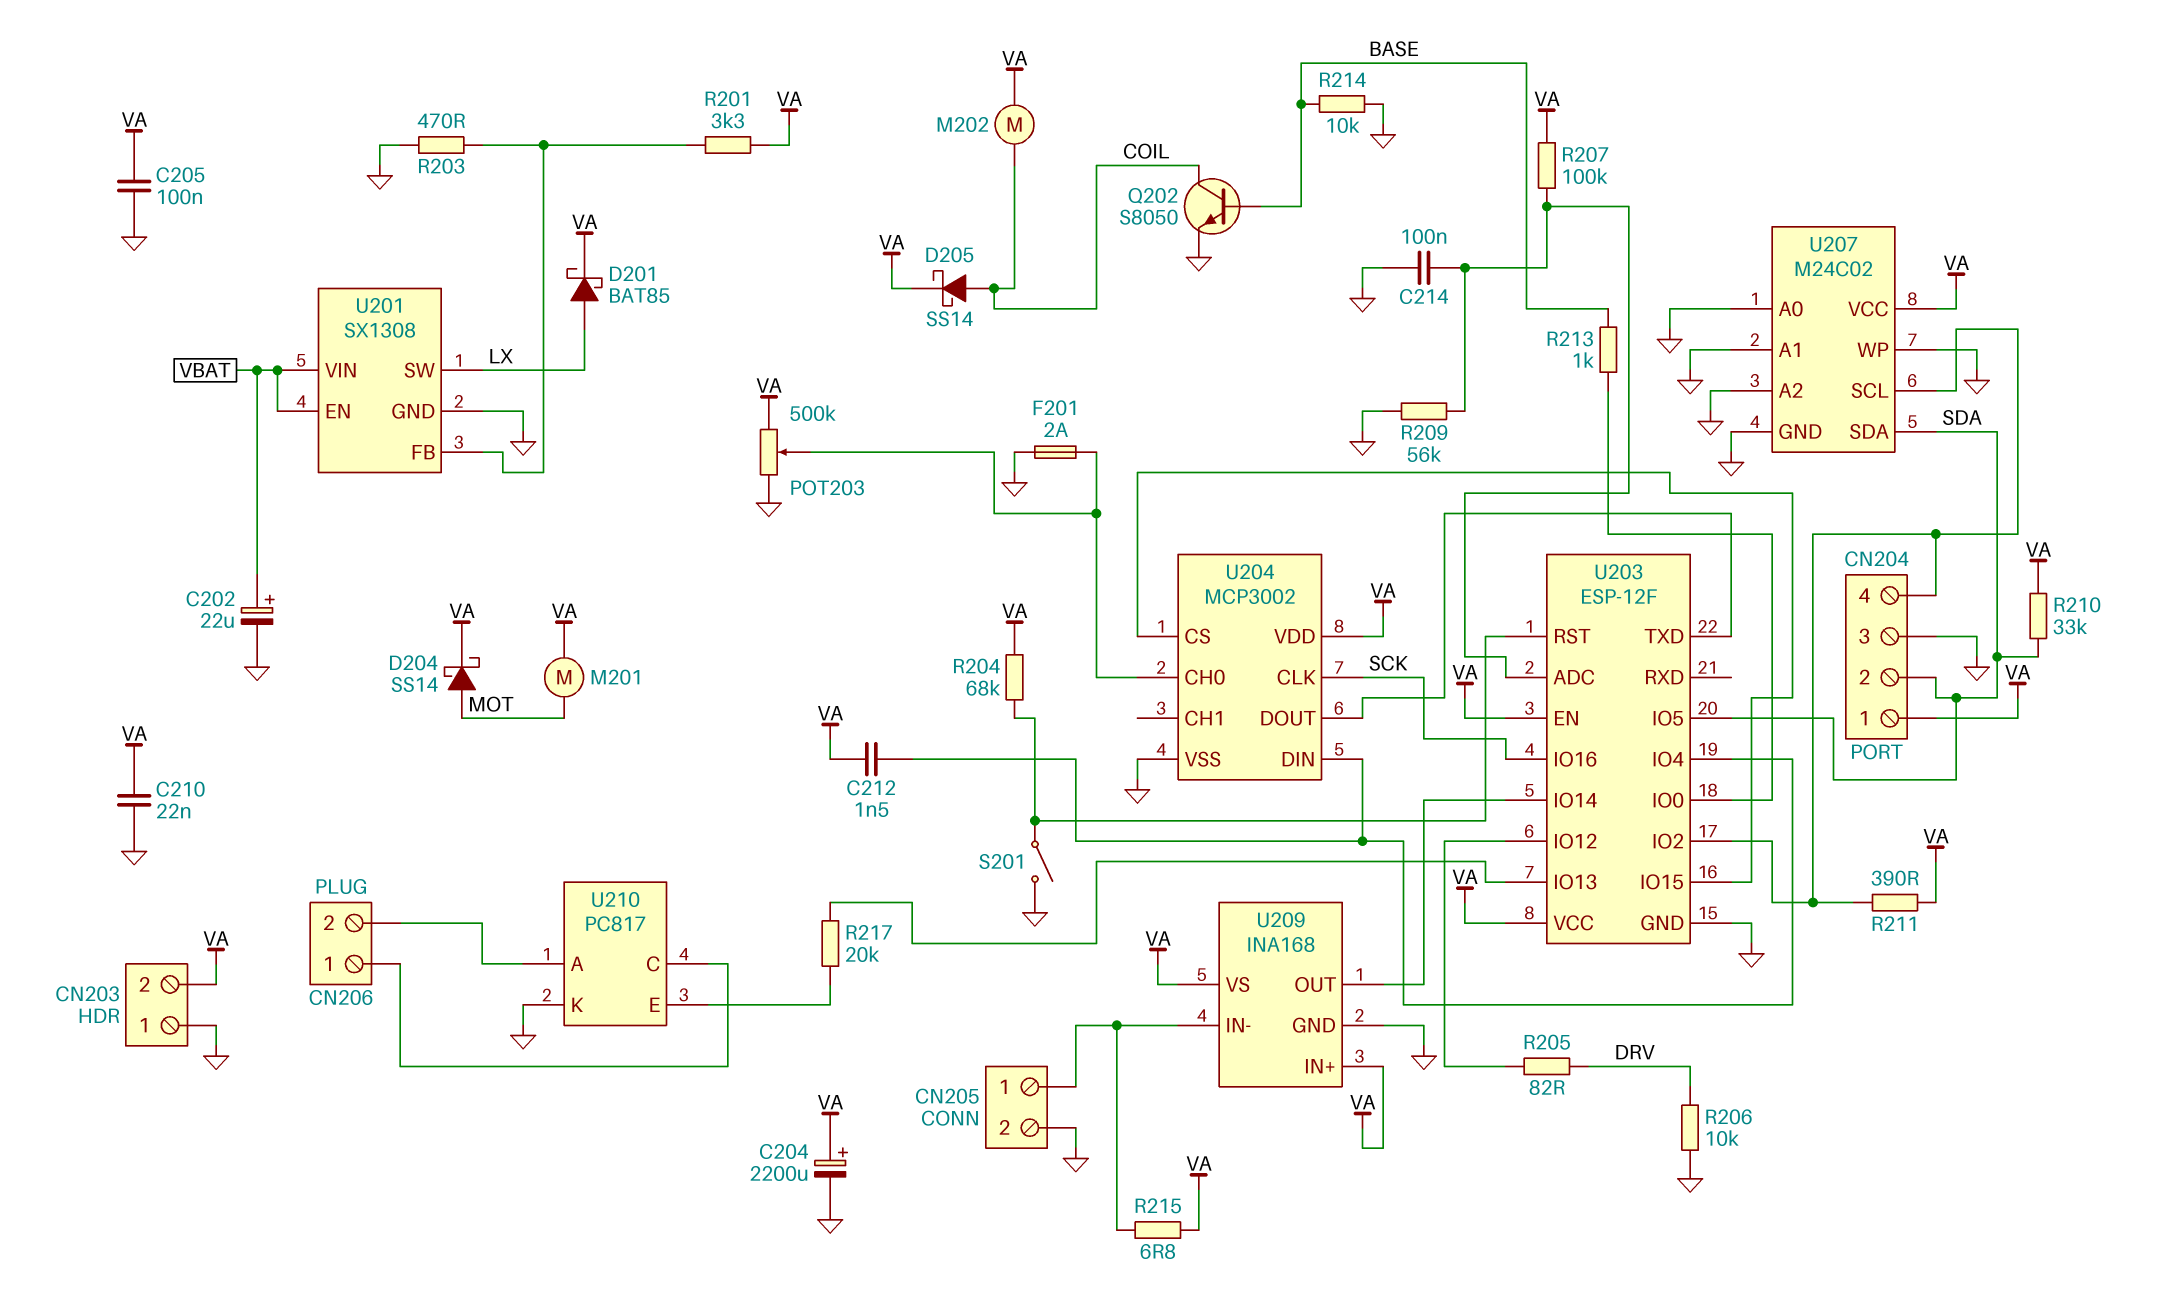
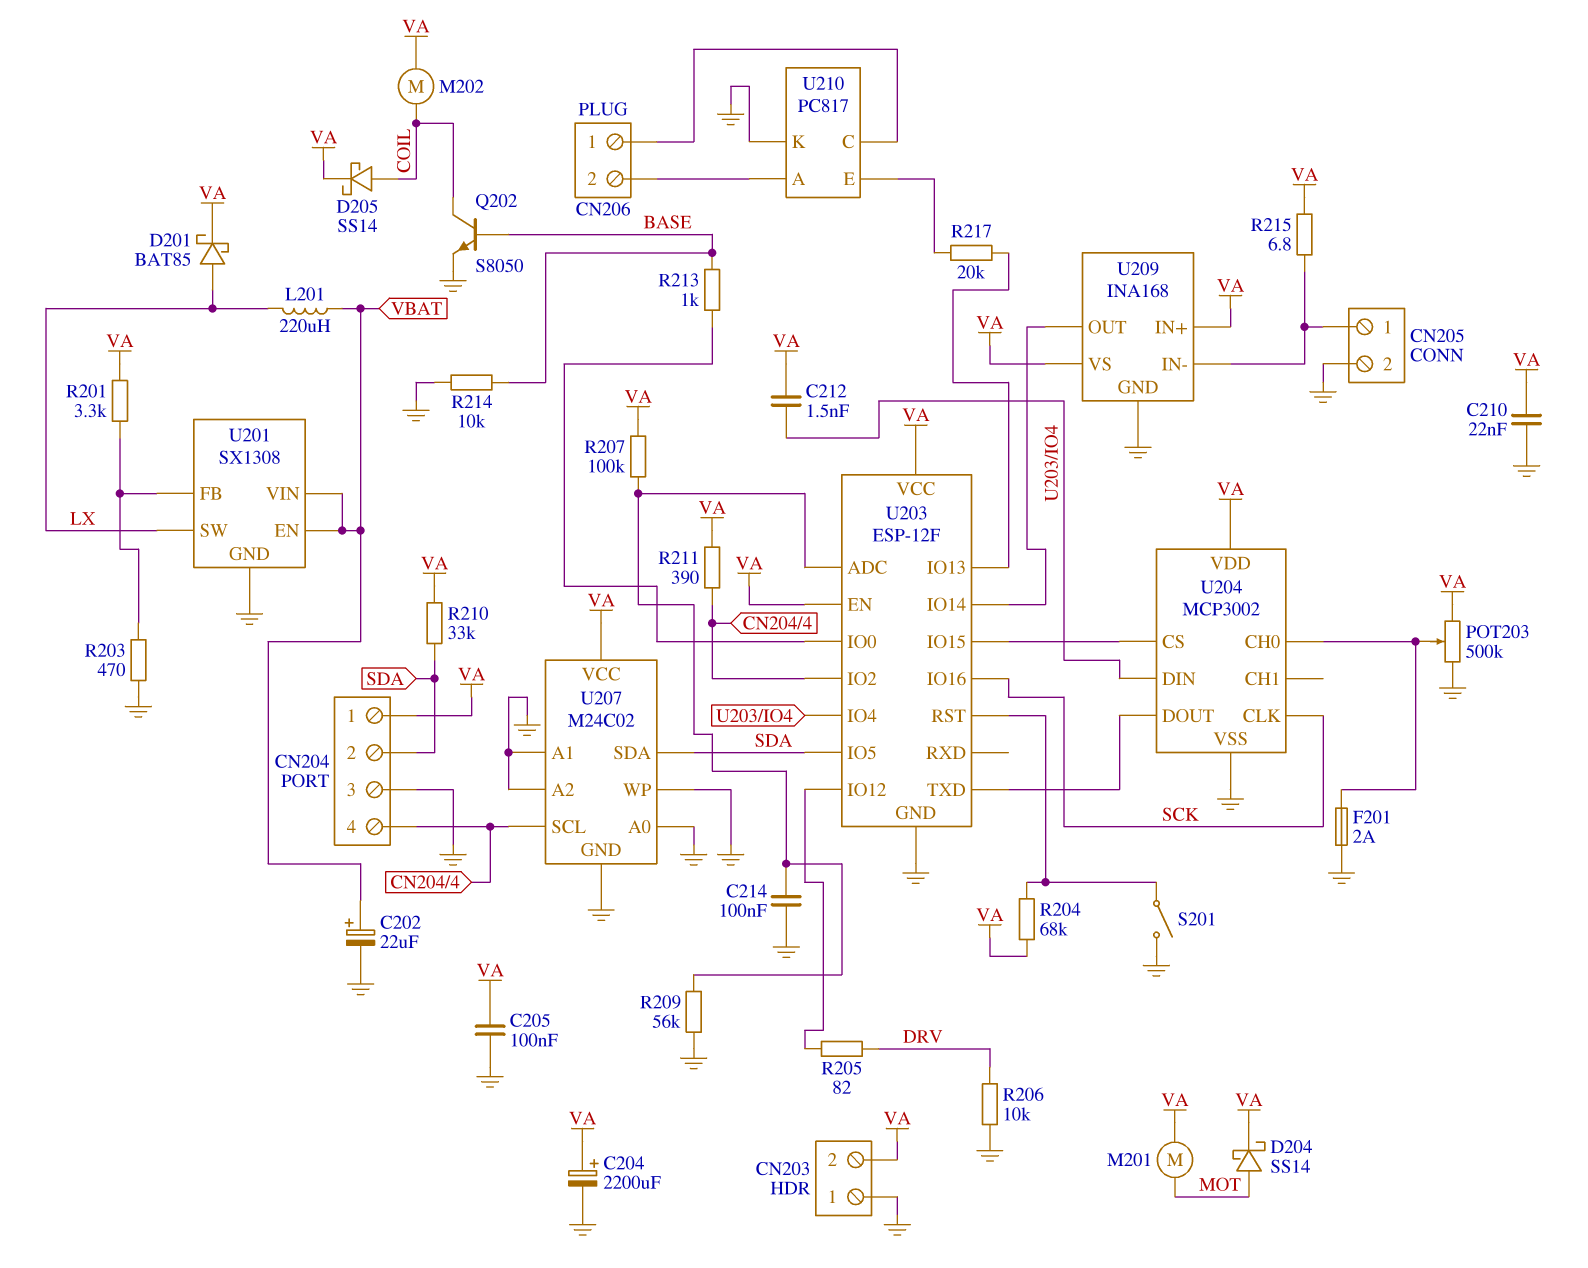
L201: none -> 220uH (LX, VBAT)

